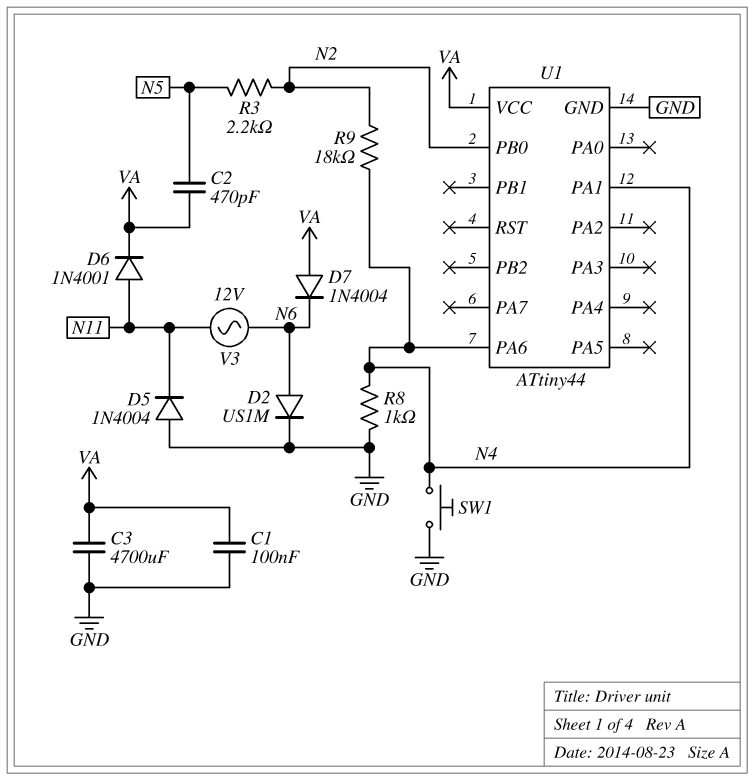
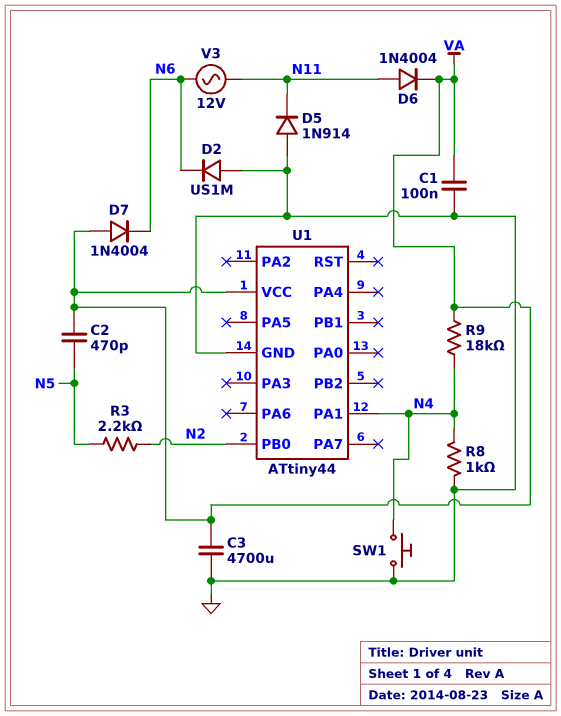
D2: diode US1M (A N6, K GND) -> diode US1M (A GND, K N6)
D5: diode 1N4004 (A GND, K N11) -> diode 1N914 (A GND, K N11)
D6: diode 1N4001 (A N11, K VA) -> diode 1N4004 (A N11, K VA)
R9: 18k (N2, N4) -> 18k (N4, VA)
U1 pin PA6: N4 -> none

